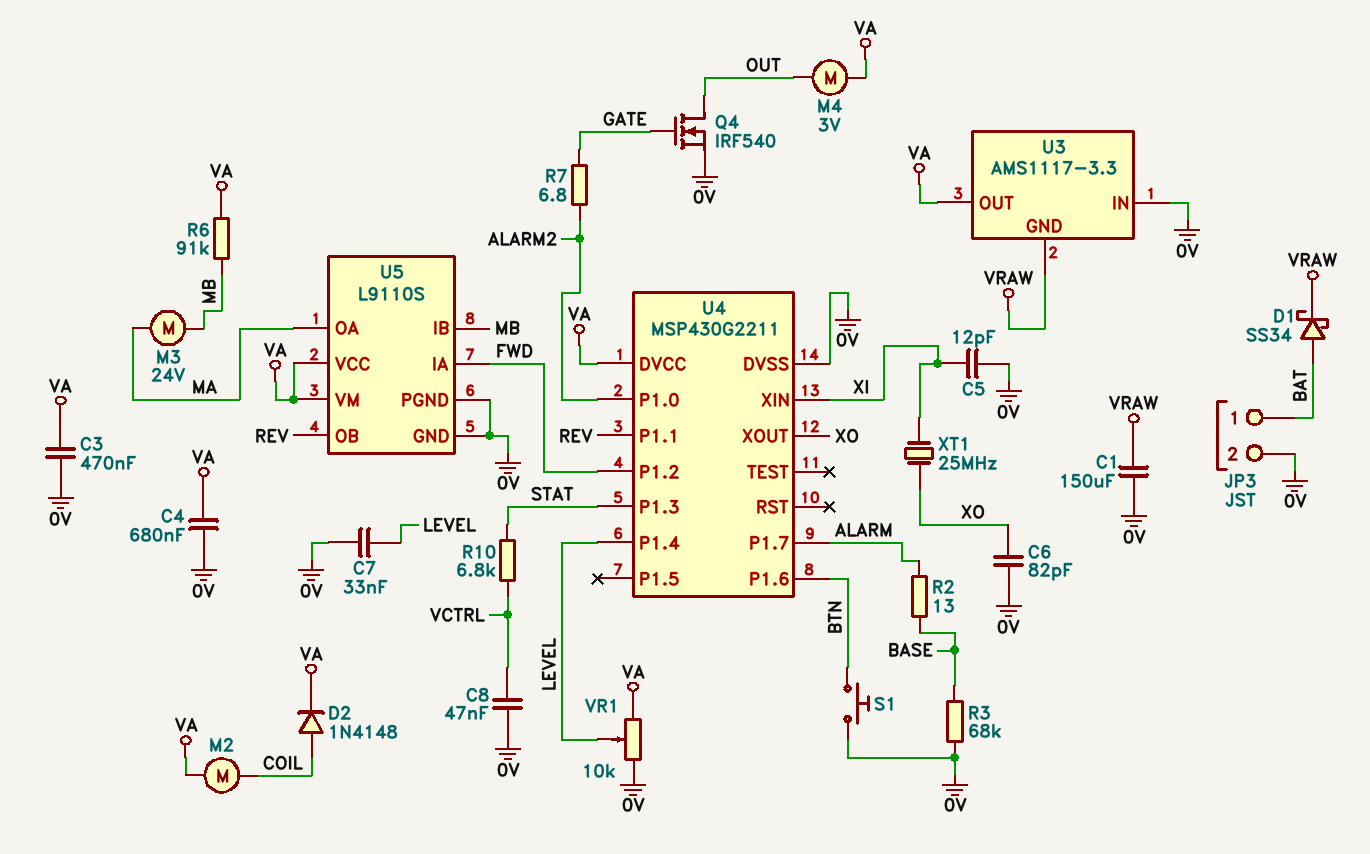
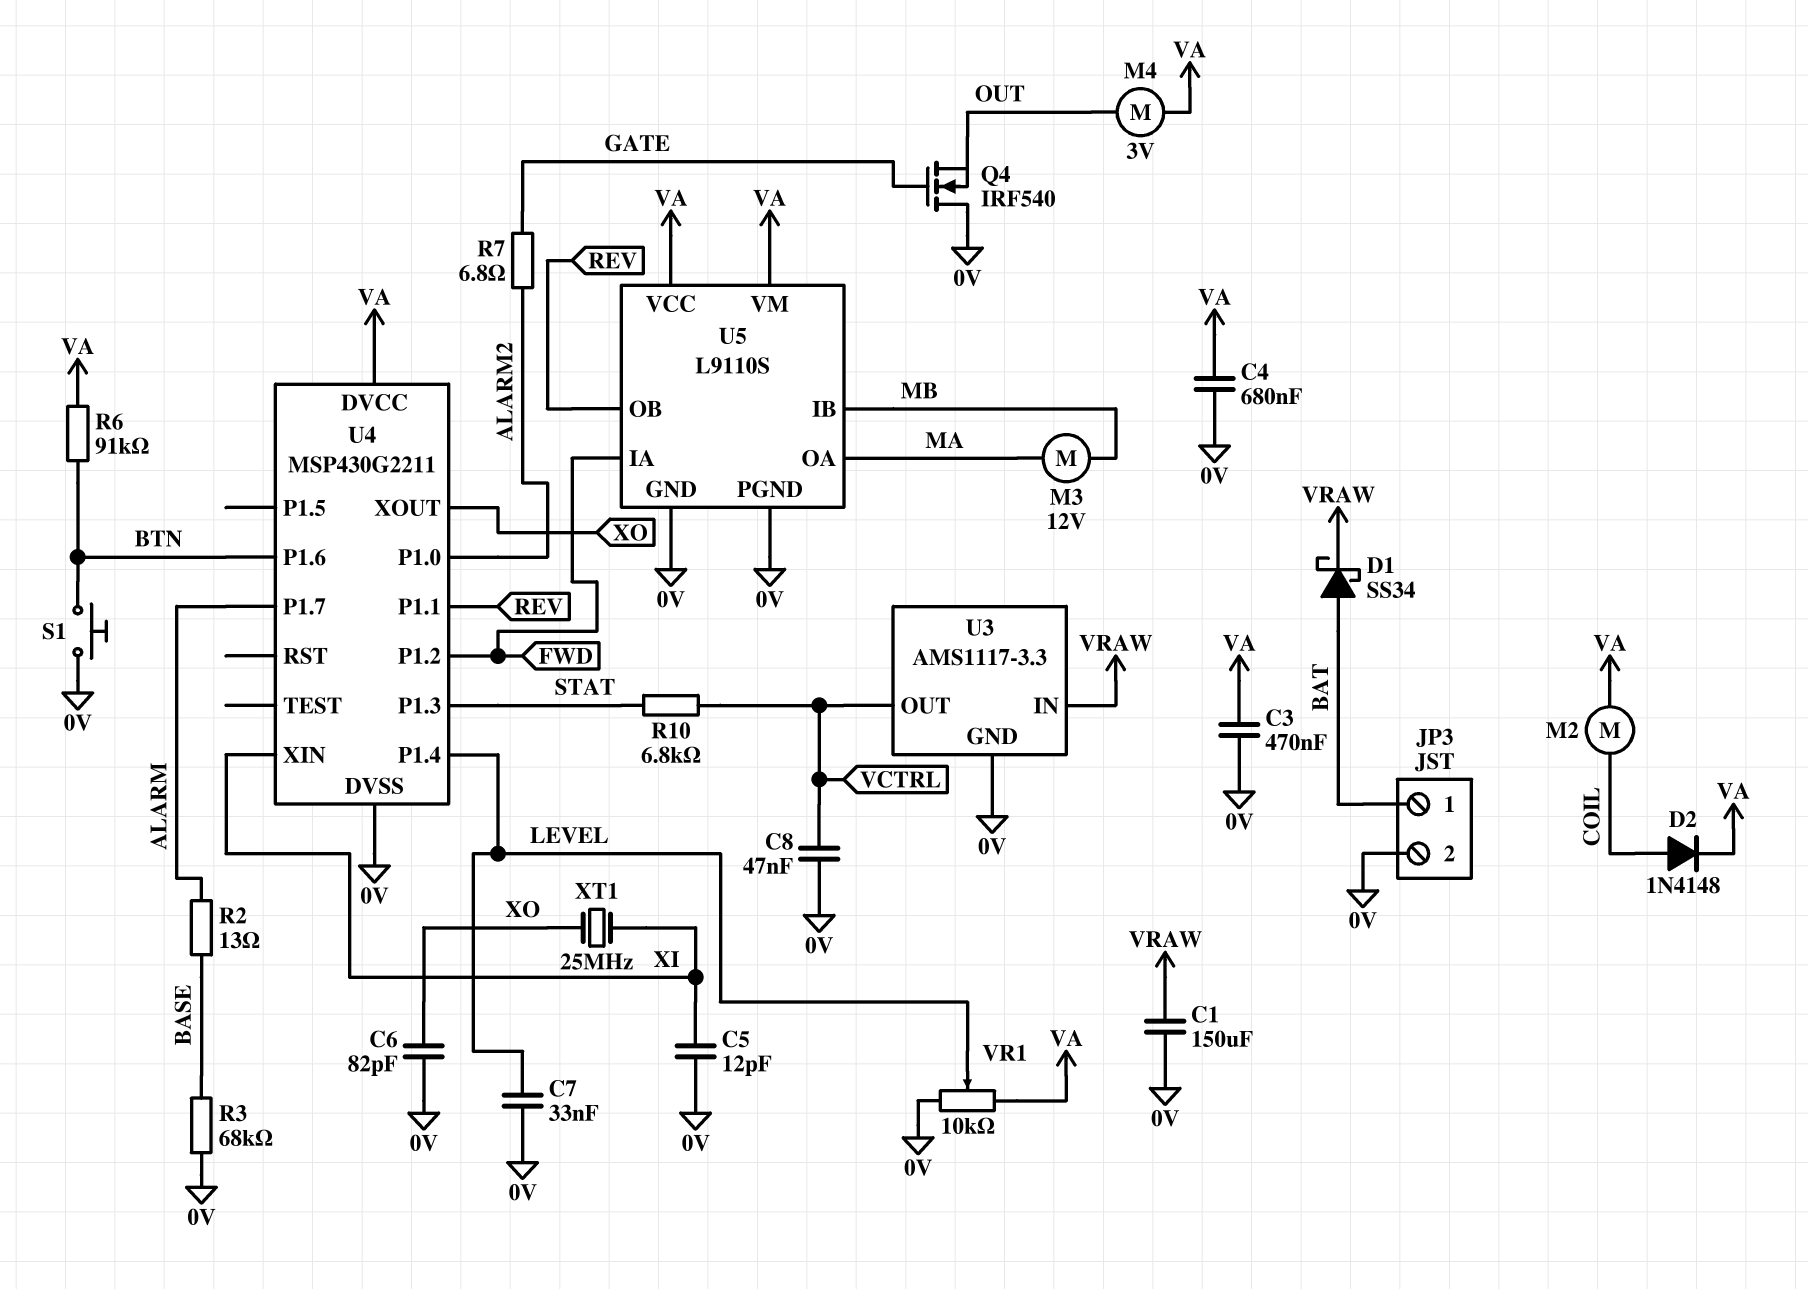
M3: motor 24V (MA, MB) -> motor 12V (MA, MB)
Q4: NMOS IRF540 (G GATE, D OUT, S 0V) -> NMOS IRF540 (G GATE, D 0V, S OUT)
R6: 91k (MB, VA) -> 91k (BTN, VA)
U3 pin GND: VRAW -> 0V
U3 pin IN: 0V -> VRAW
U3 pin OUT: VA -> VCTRL

